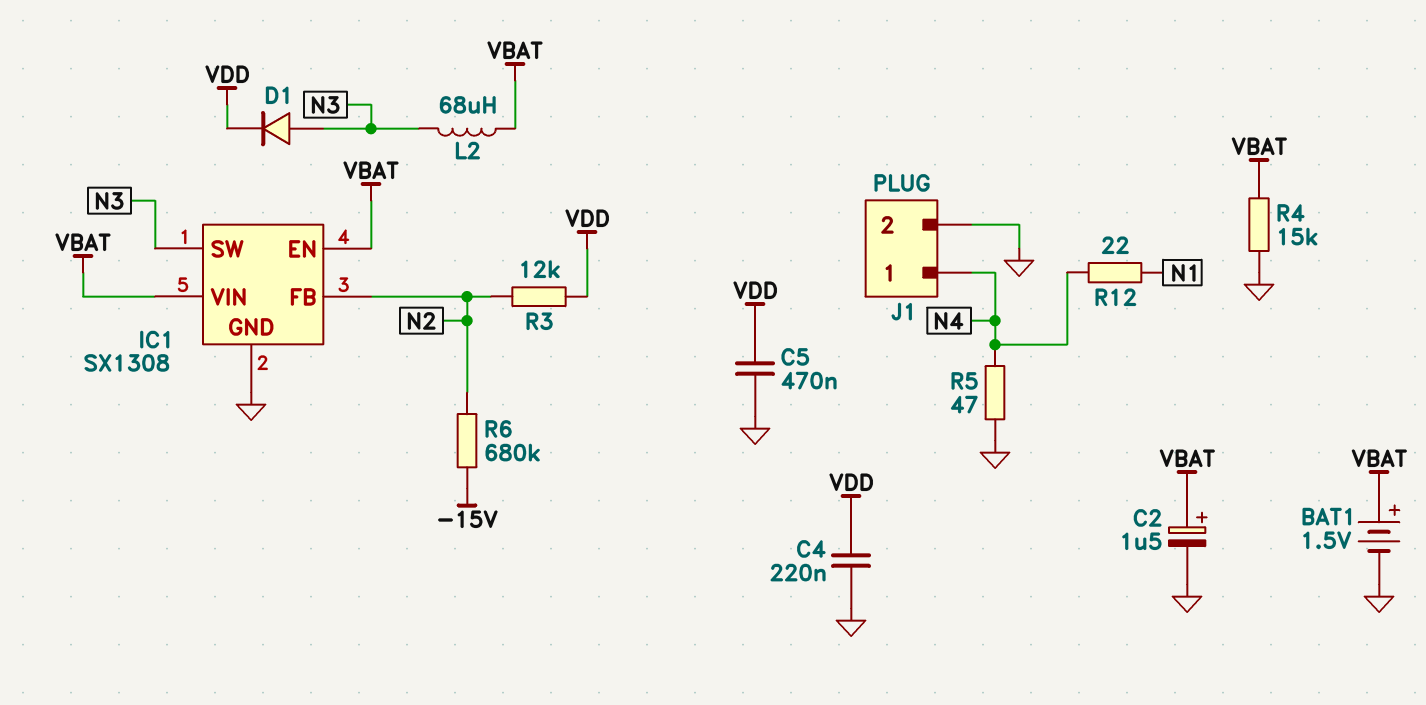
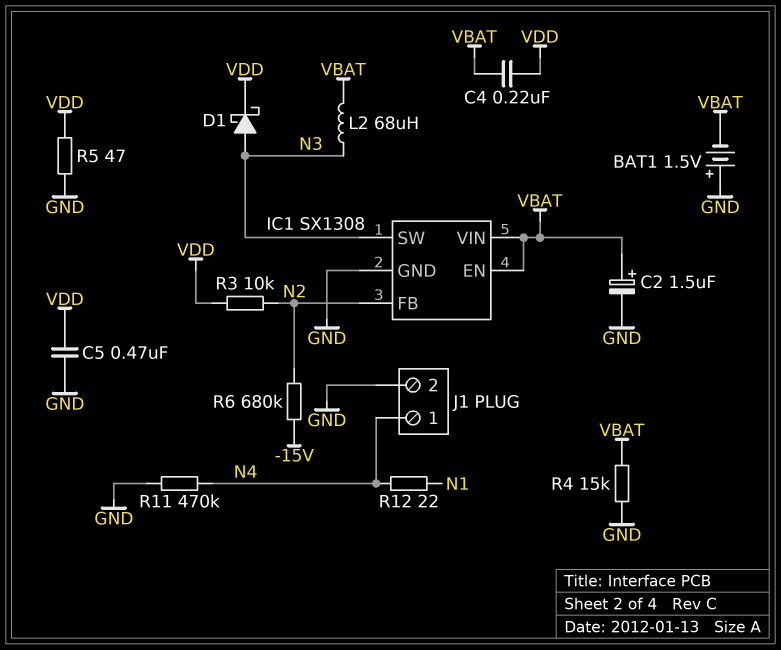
BAT1: 1.5V (plus VBAT, minus GND) -> 1.5V (plus GND, minus VBAT)
C4: 220nF (GND, VDD) -> 220nF (VBAT, VDD)
D1: diode (A N3, K VDD) -> schottky (A N3, K VDD)
R3: 12k (N2, VDD) -> 10k (N2, VDD)
R5: 47 (GND, N4) -> 47 (GND, VDD)
R11: none -> 470k (GND, N4)

